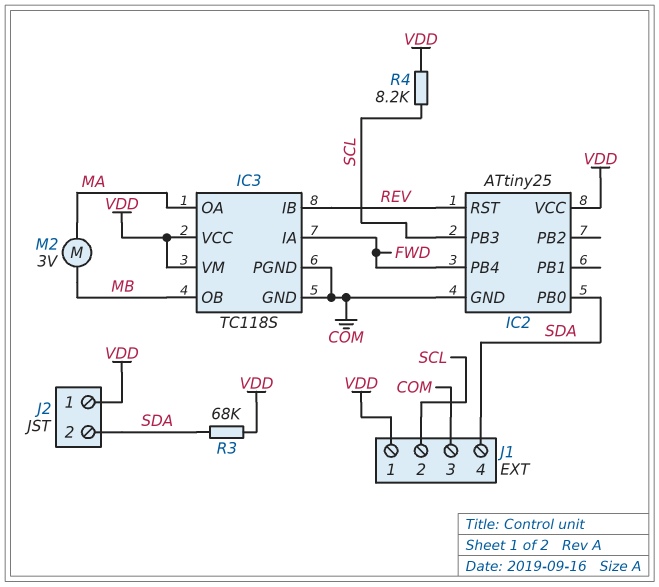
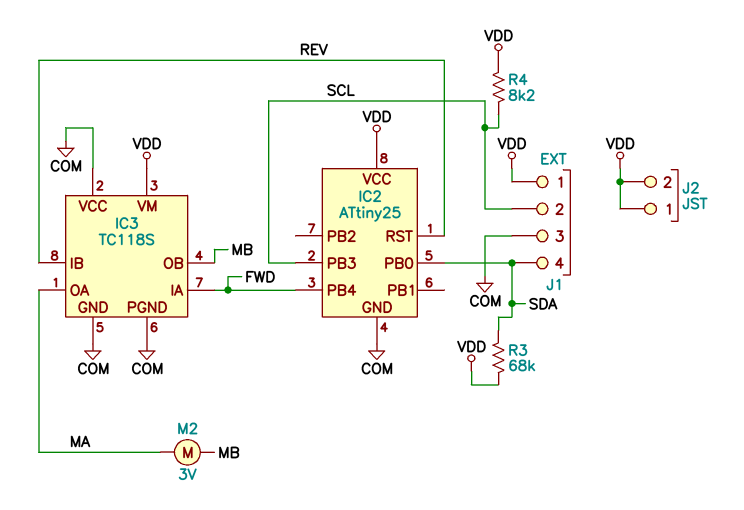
IC3 pin VCC: VDD -> COM
J2 pin 2: SDA -> VDD

